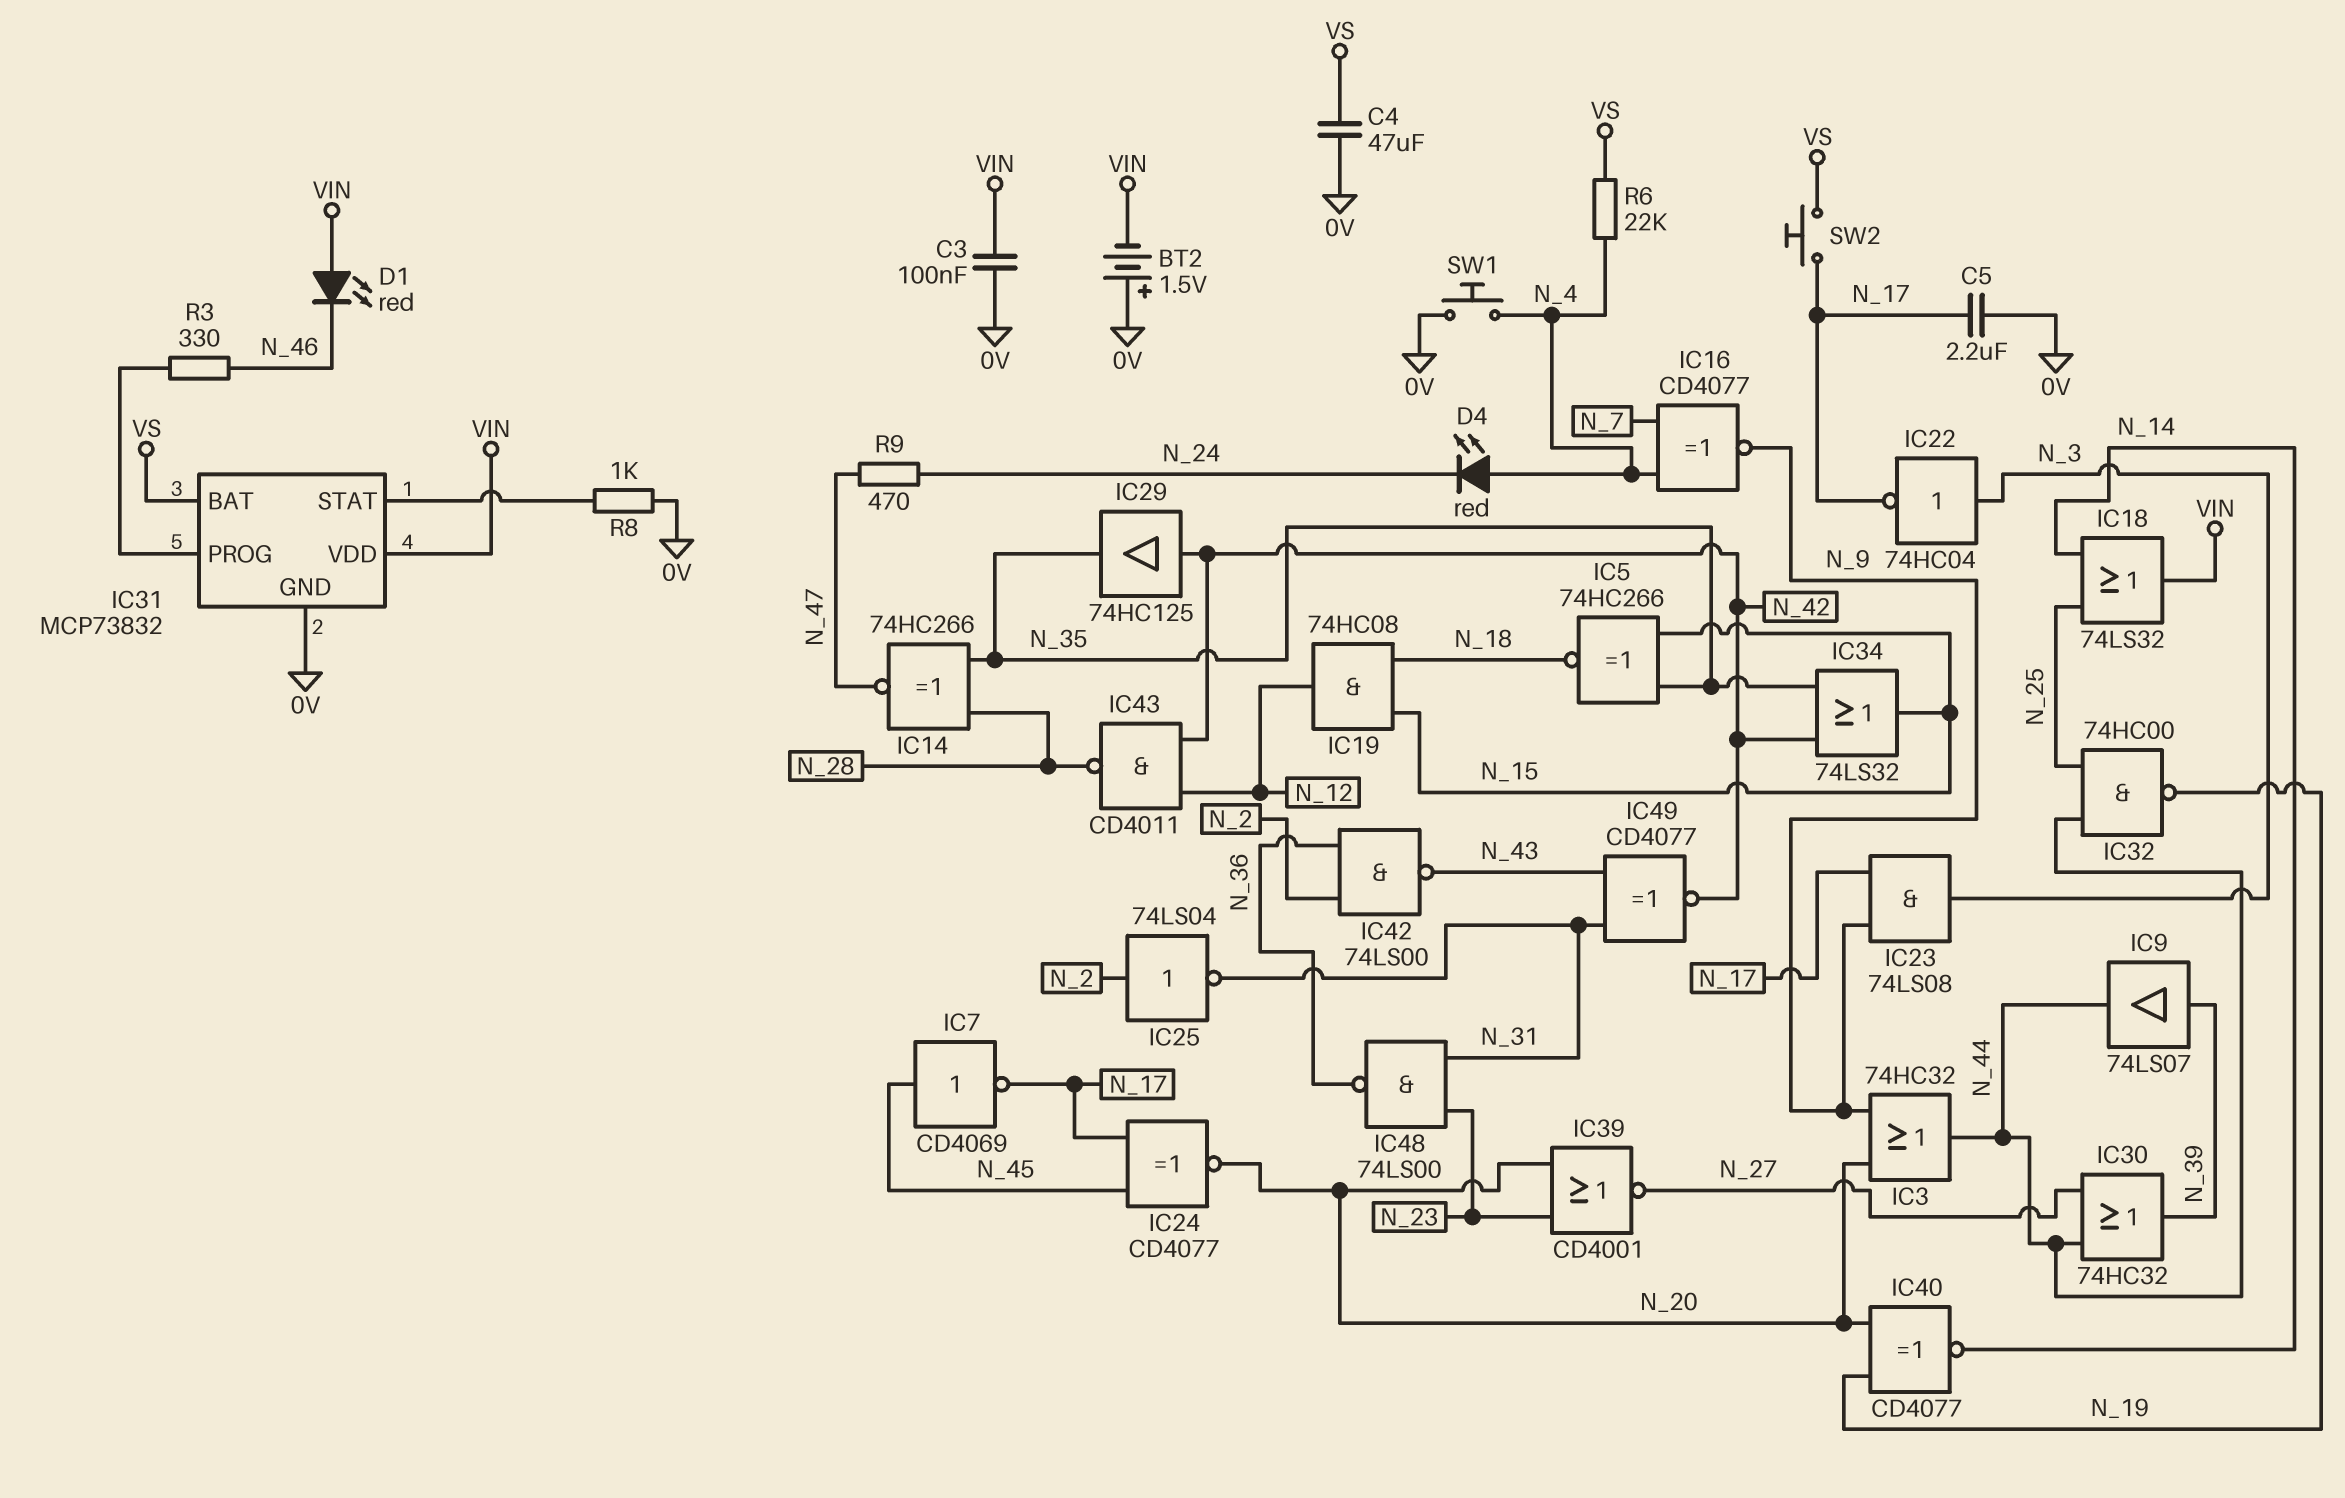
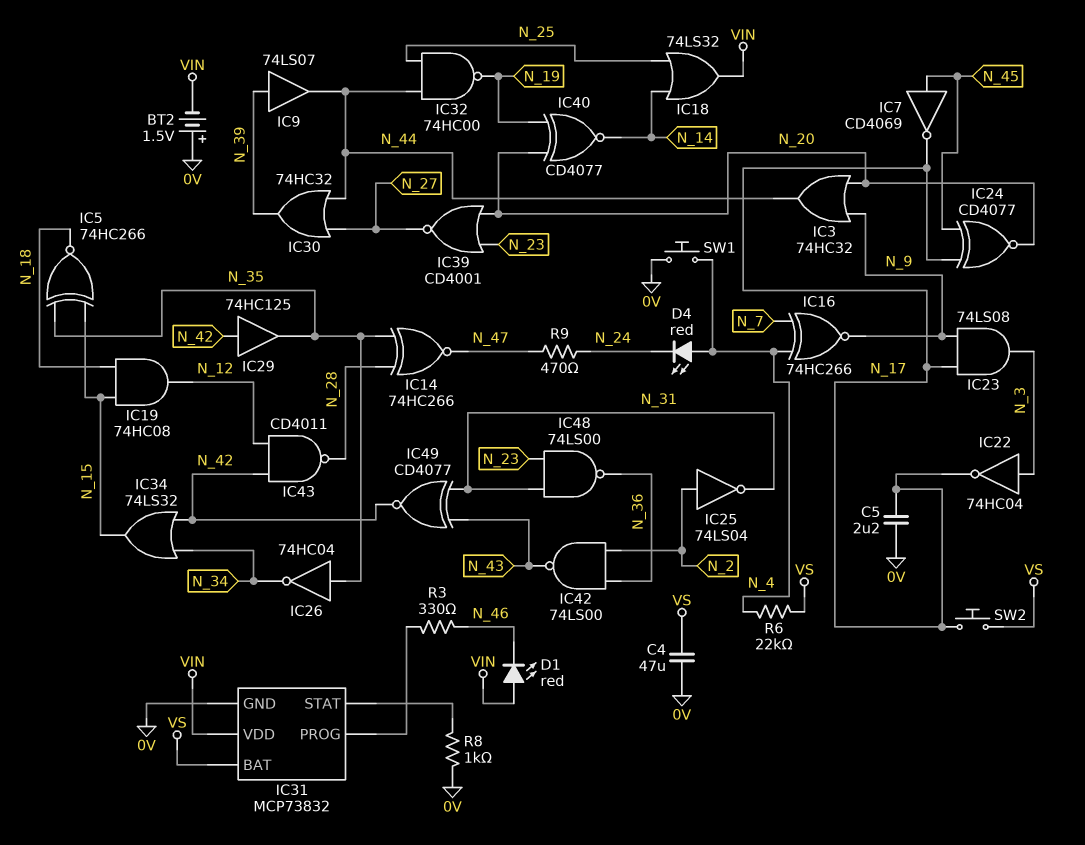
C3: 100nF (0V, VIN) -> none
IC16: XNOR CD4077 (in N_4, in N_7, out N_9) -> XNOR 74HC266 (in N_4, in N_7, out N_9)
IC26: none -> NOT 74HC04 (in N_35, out N_34)
IC34: OR 74LS32 (in N_35, in N_42, out N_15) -> OR 74LS32 (in N_34, in N_42, out N_15)

